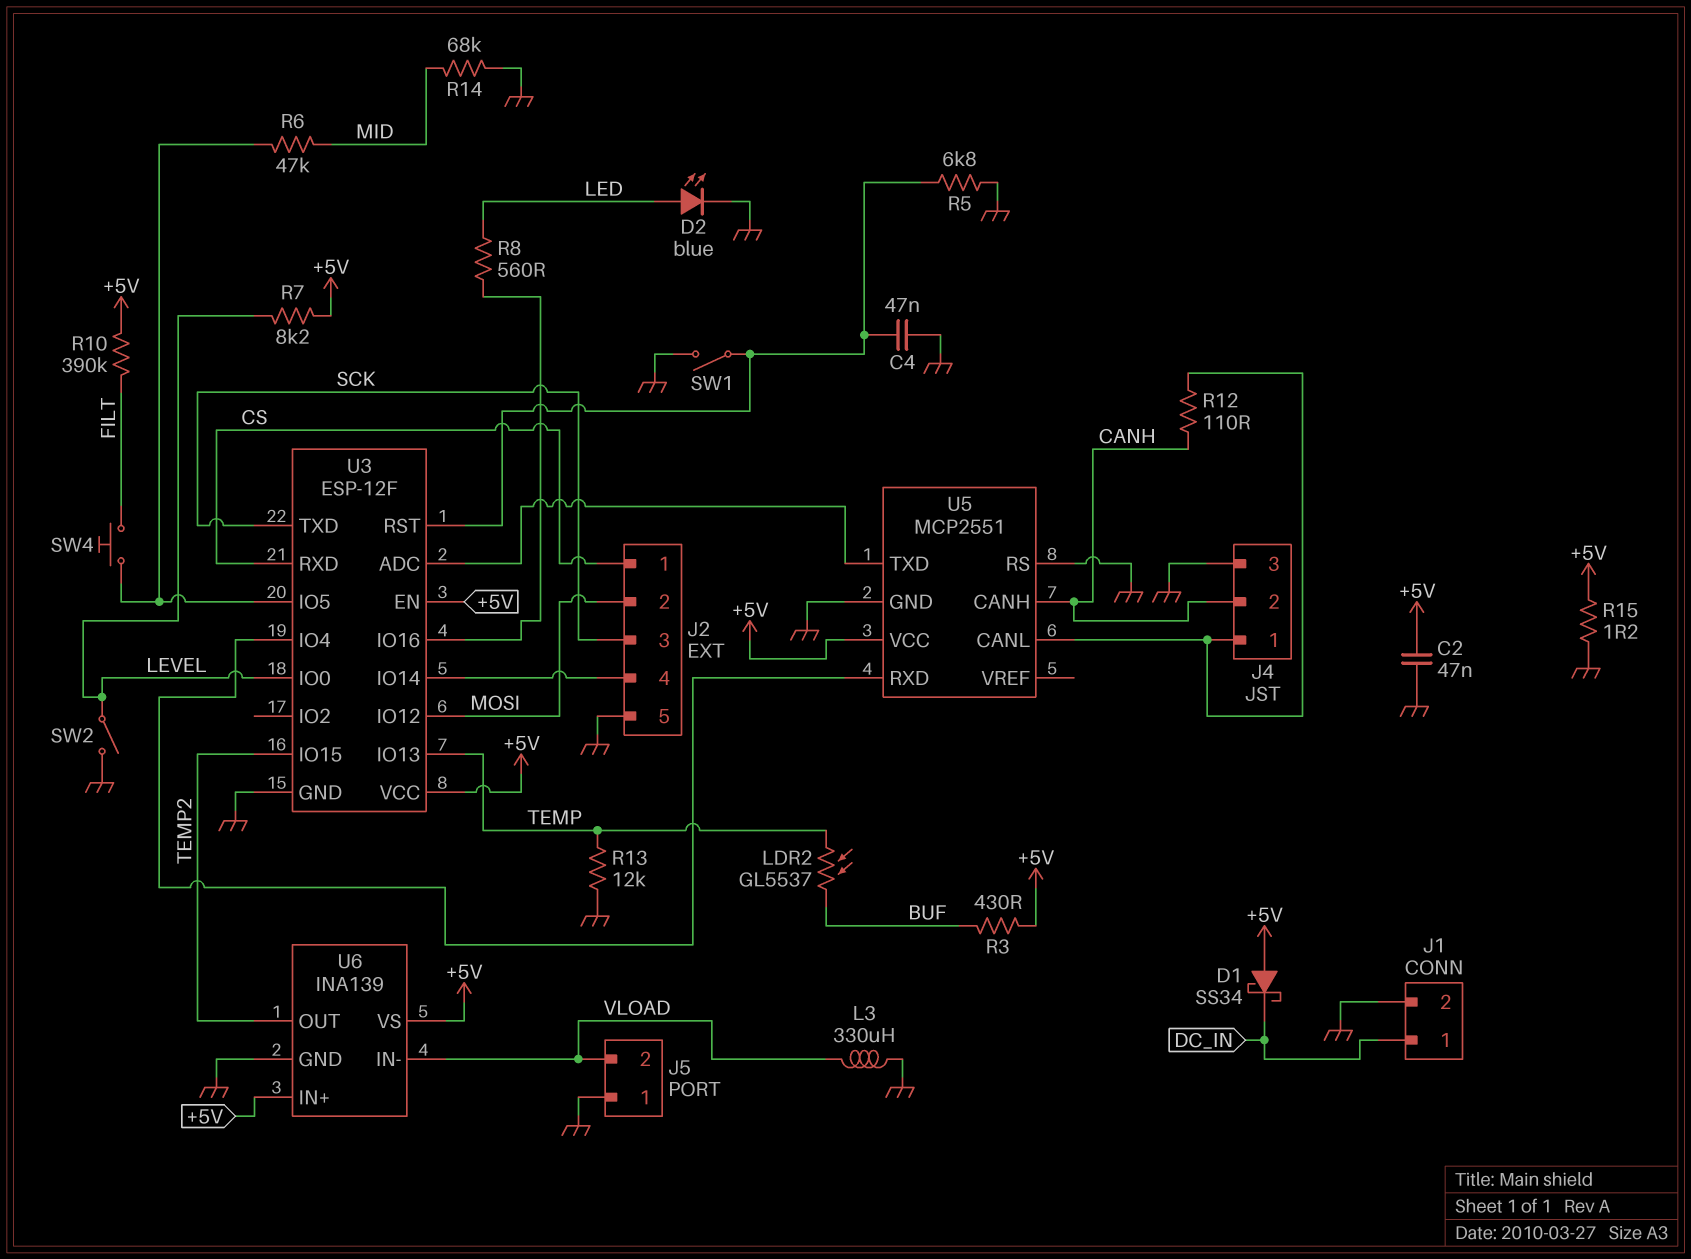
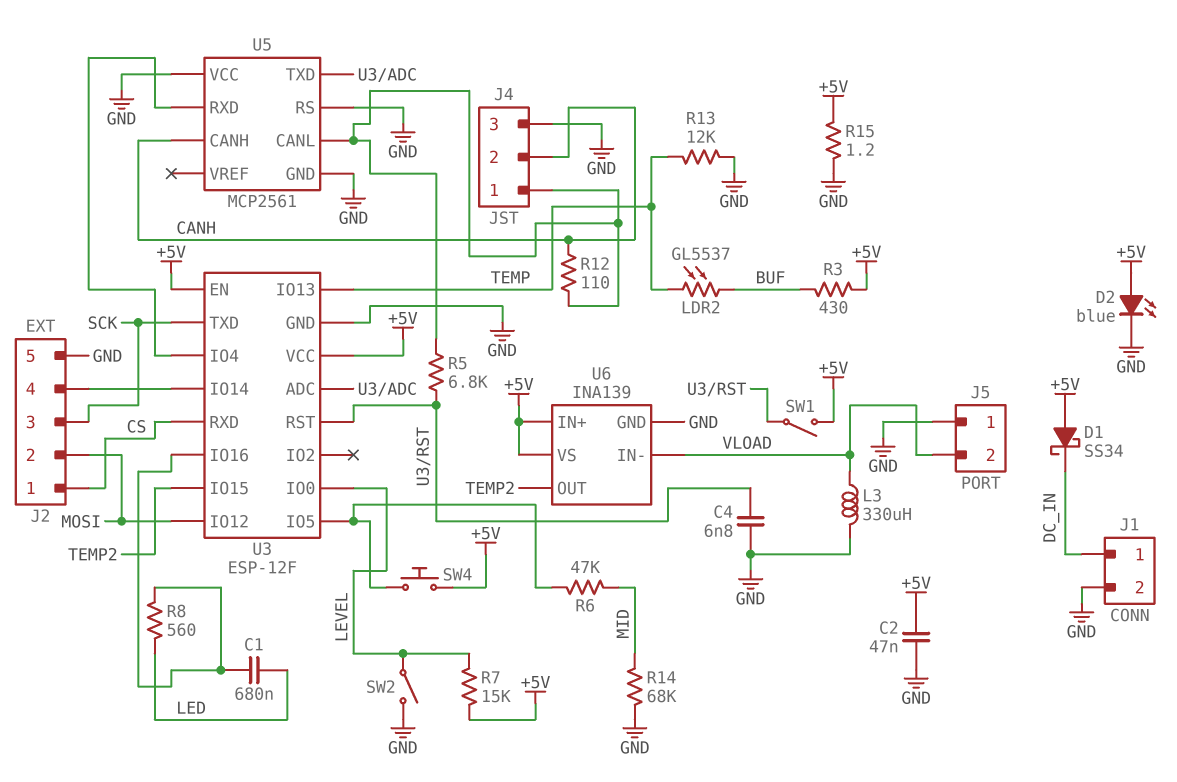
C1: none -> 680nF (LED, U3/IO16)
C4: 47nF (GND, U3/RST) -> 6.8nF (GND, U3/RST)
D2: LED blue (A LED, K GND) -> LED blue (A +5V, K GND)
R5: 6.8k (GND, U3/RST) -> 6.8k (J4/1, U3/RST)
R7: 8.2k (+5V, LEVEL) -> 15k (+5V, LEVEL)
R10: 390k (+5V, FILT) -> none
SW1: switch (GND, U3/RST) -> switch (+5V, U3/RST)
SW4: button (FILT, U3/IO5) -> button (+5V, U3/IO5)
U5: MCP2551 -> MCP2561
U5 pin VCC: +5V -> GND

